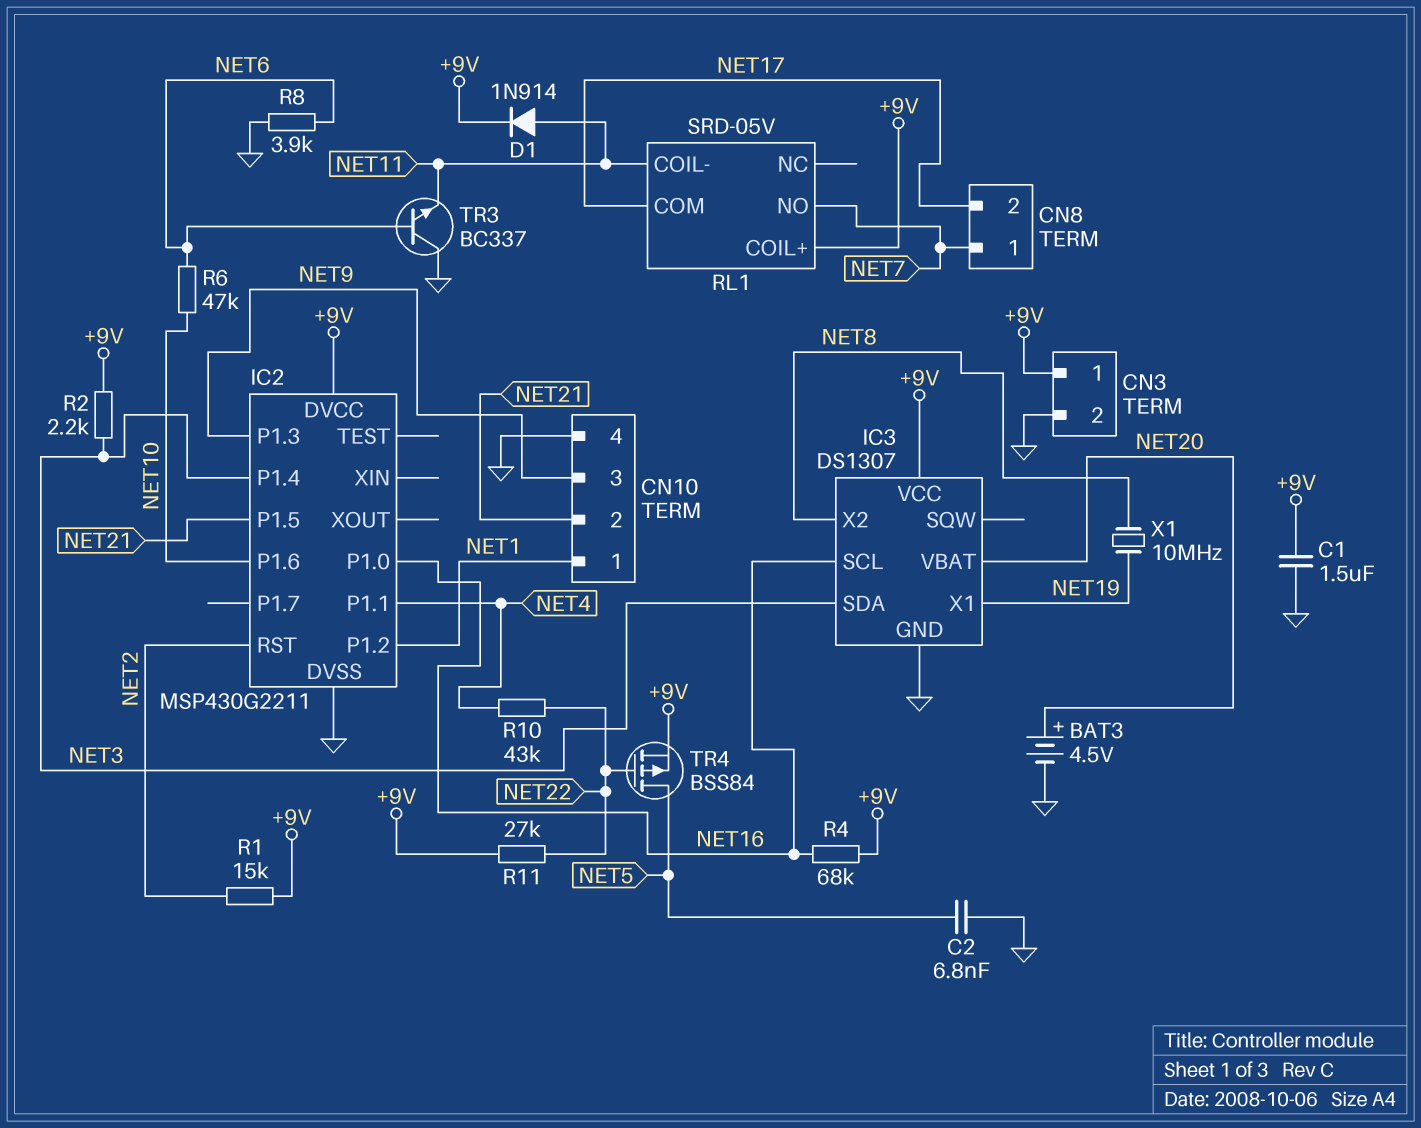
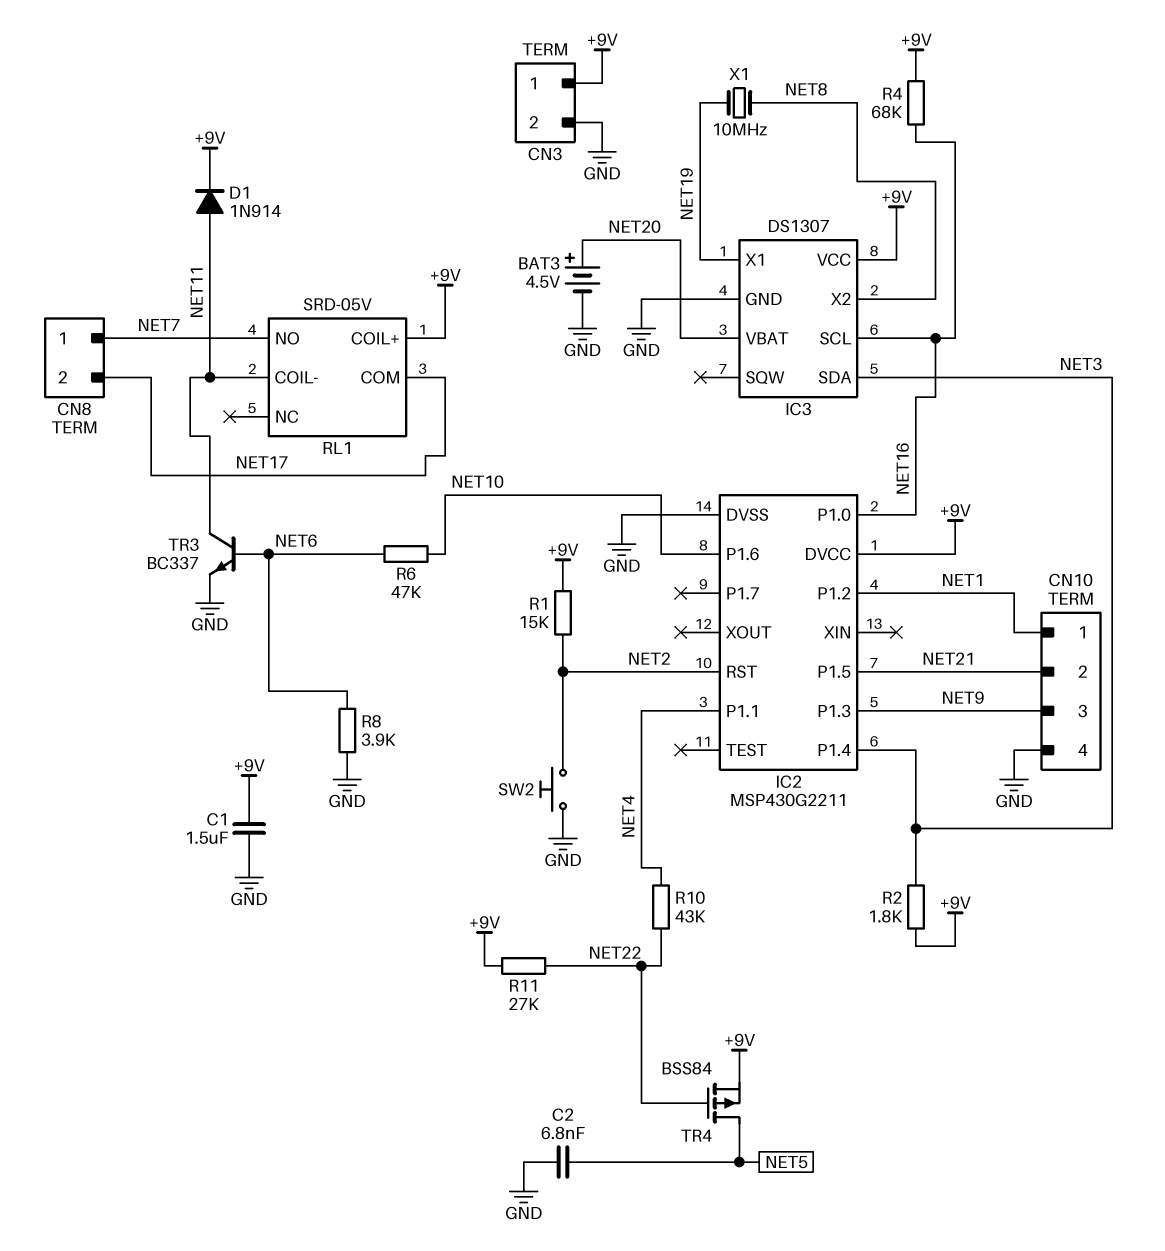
R2: 2.2k (+9V, NET3) -> 1.8k (+9V, NET3)
SW2: none -> button (GND, NET2)
TR3: NPN BC337 (B NET6, C GND, E NET11) -> NPN BC337 (B NET6, C NET11, E GND)

